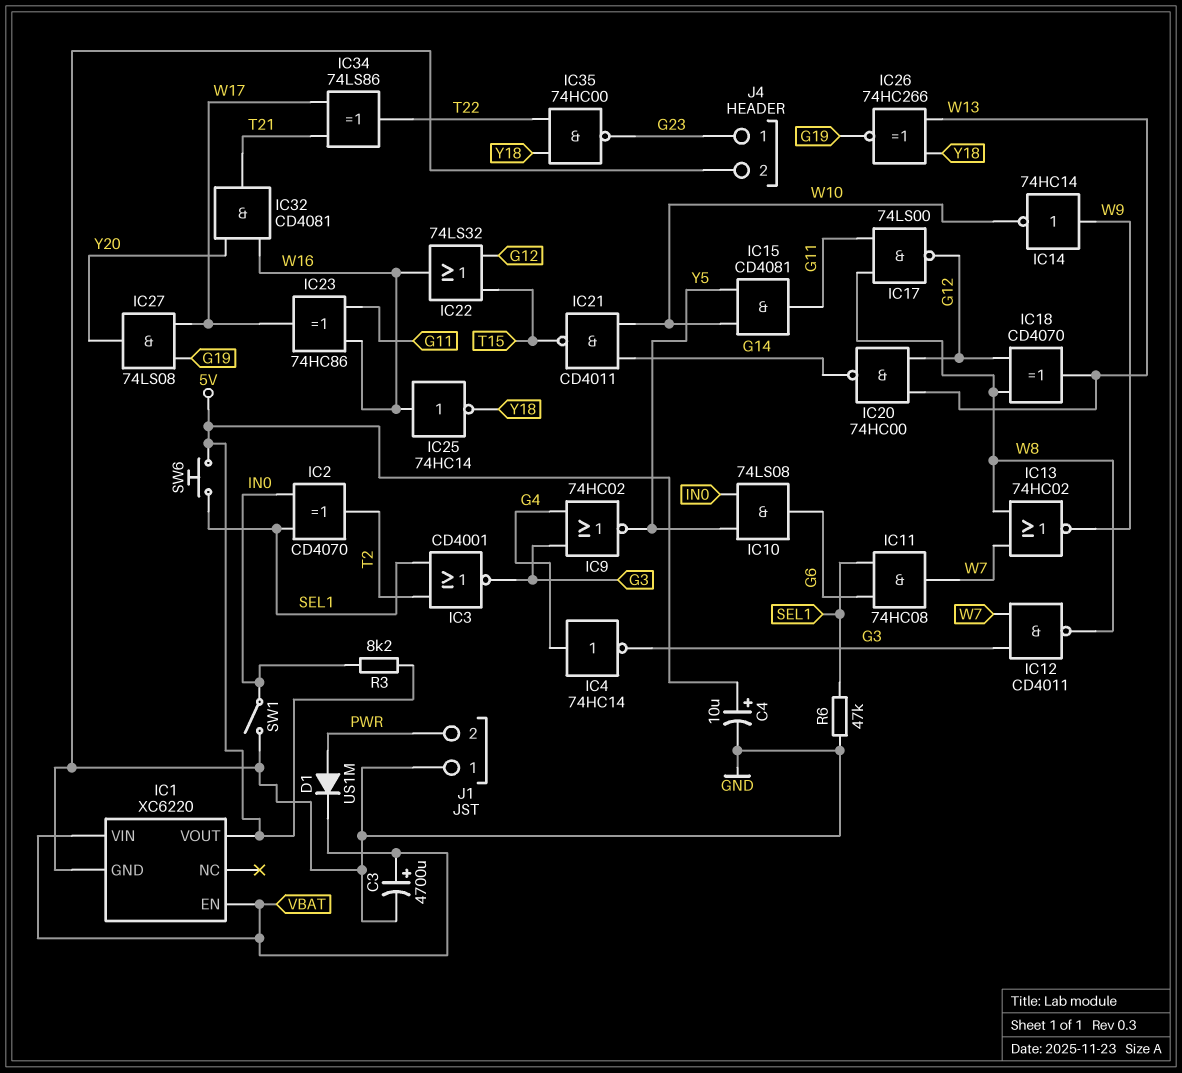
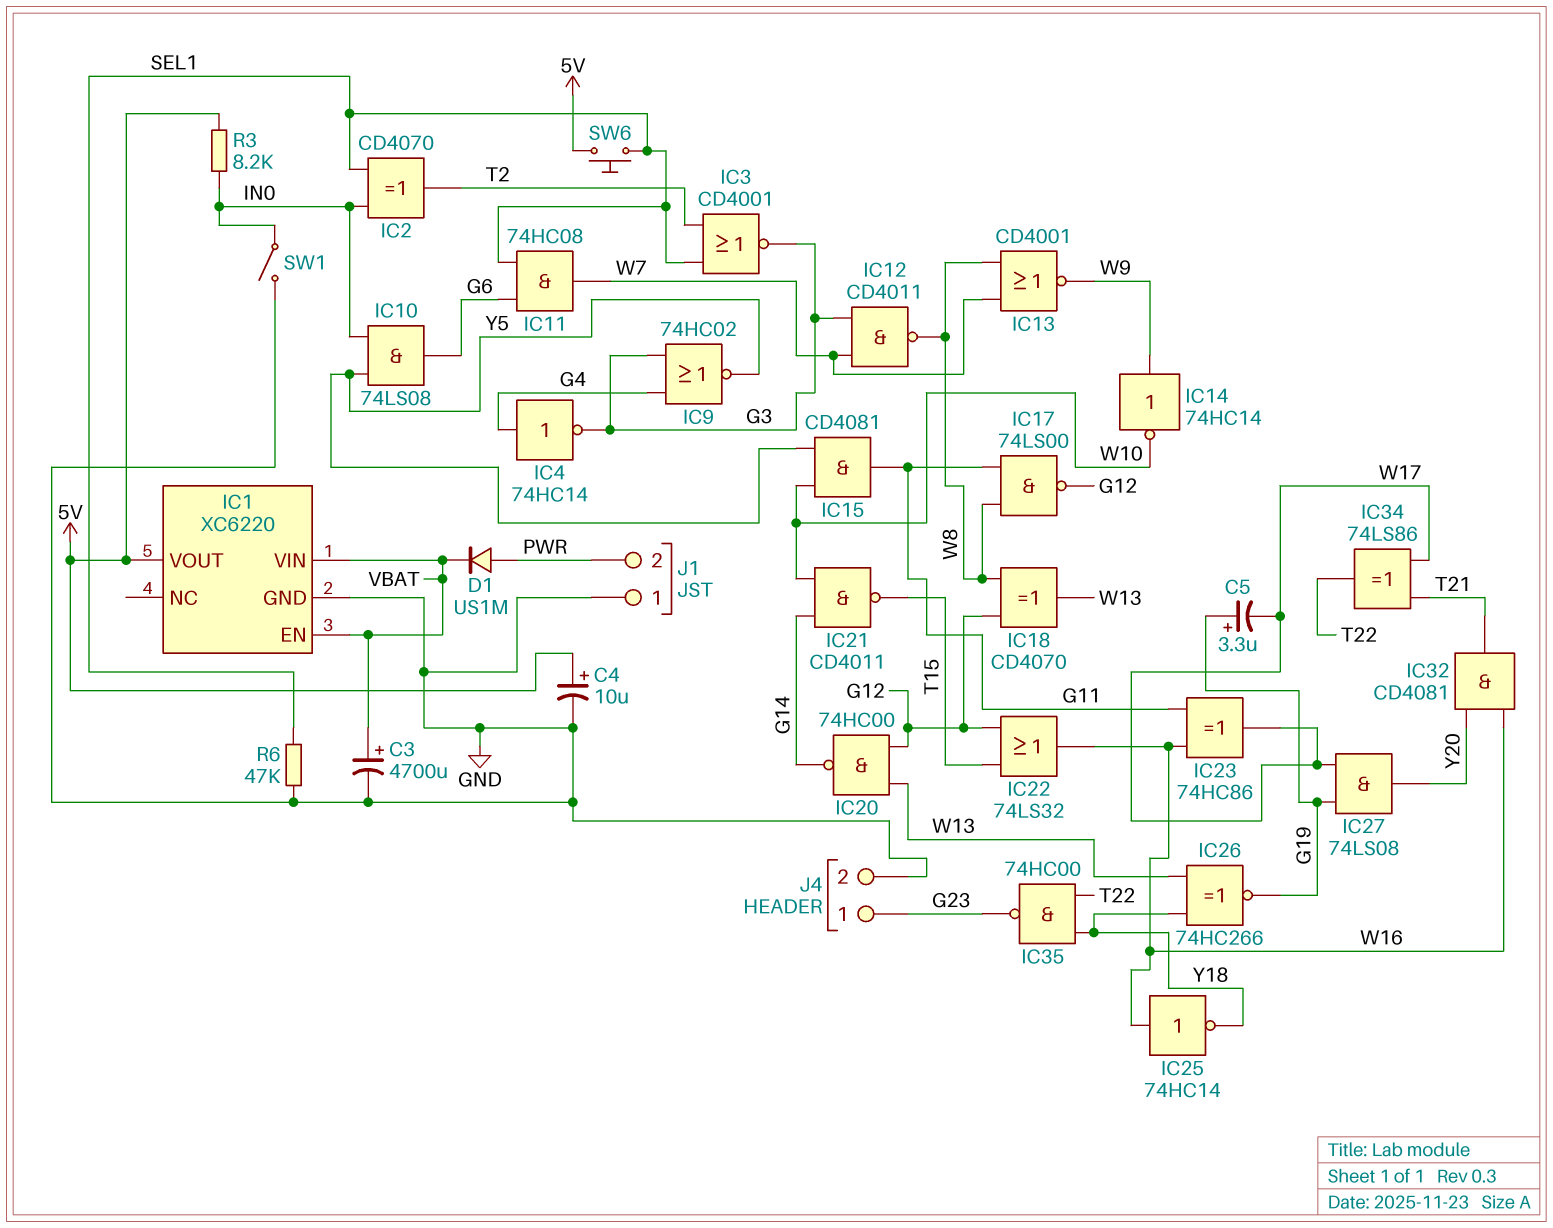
C5: none -> 3.3uF (plus G19, minus W17)
IC13: NOR 74HC02 (in W7, in W8, out W9) -> NOR CD4001 (in W7, in W8, out W9)

